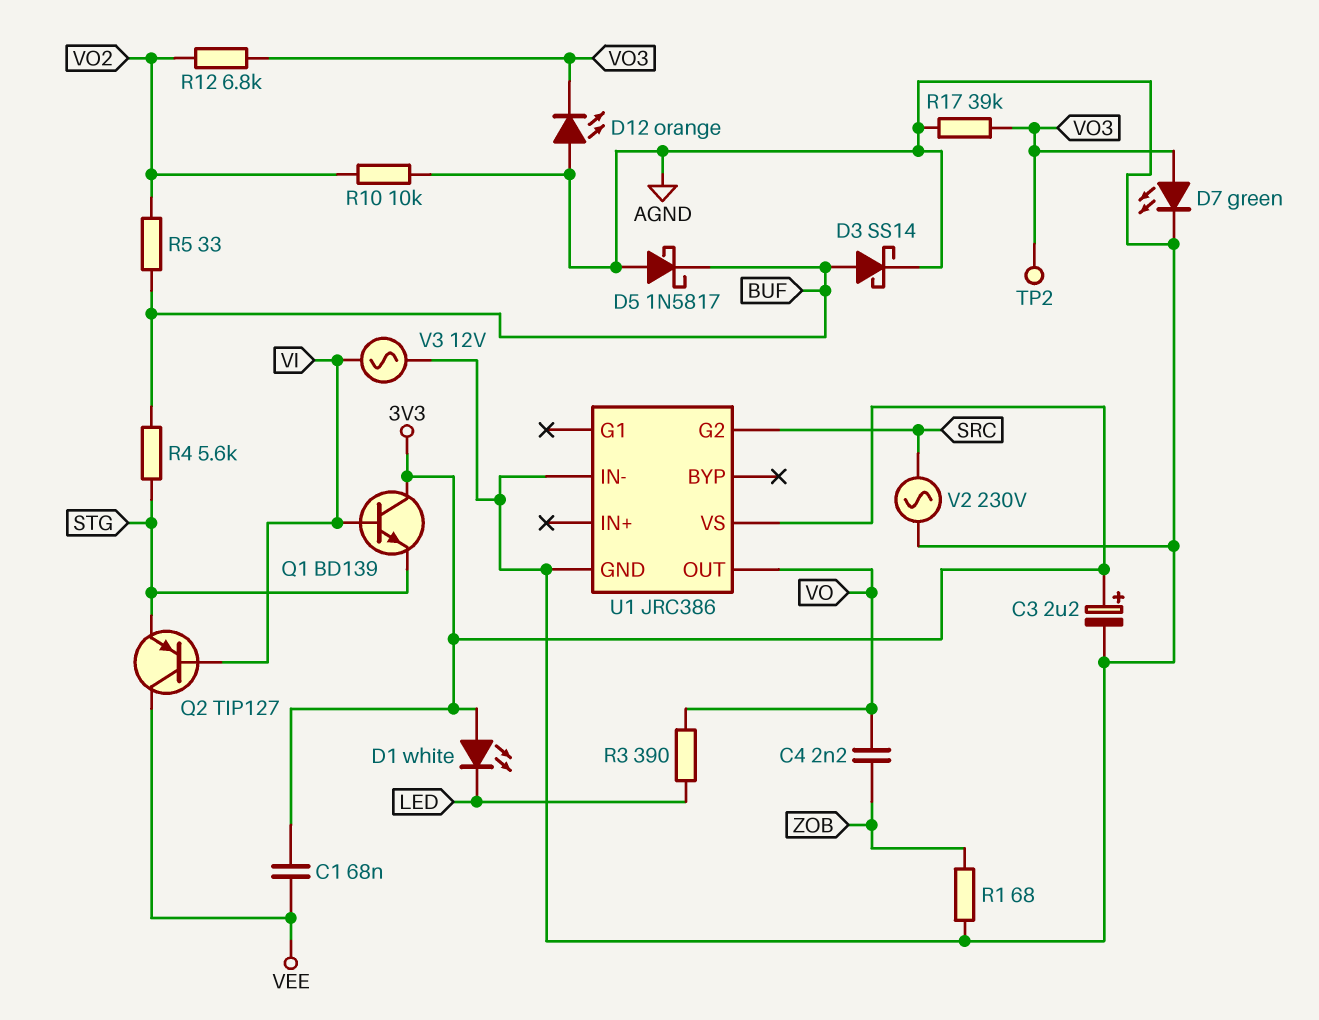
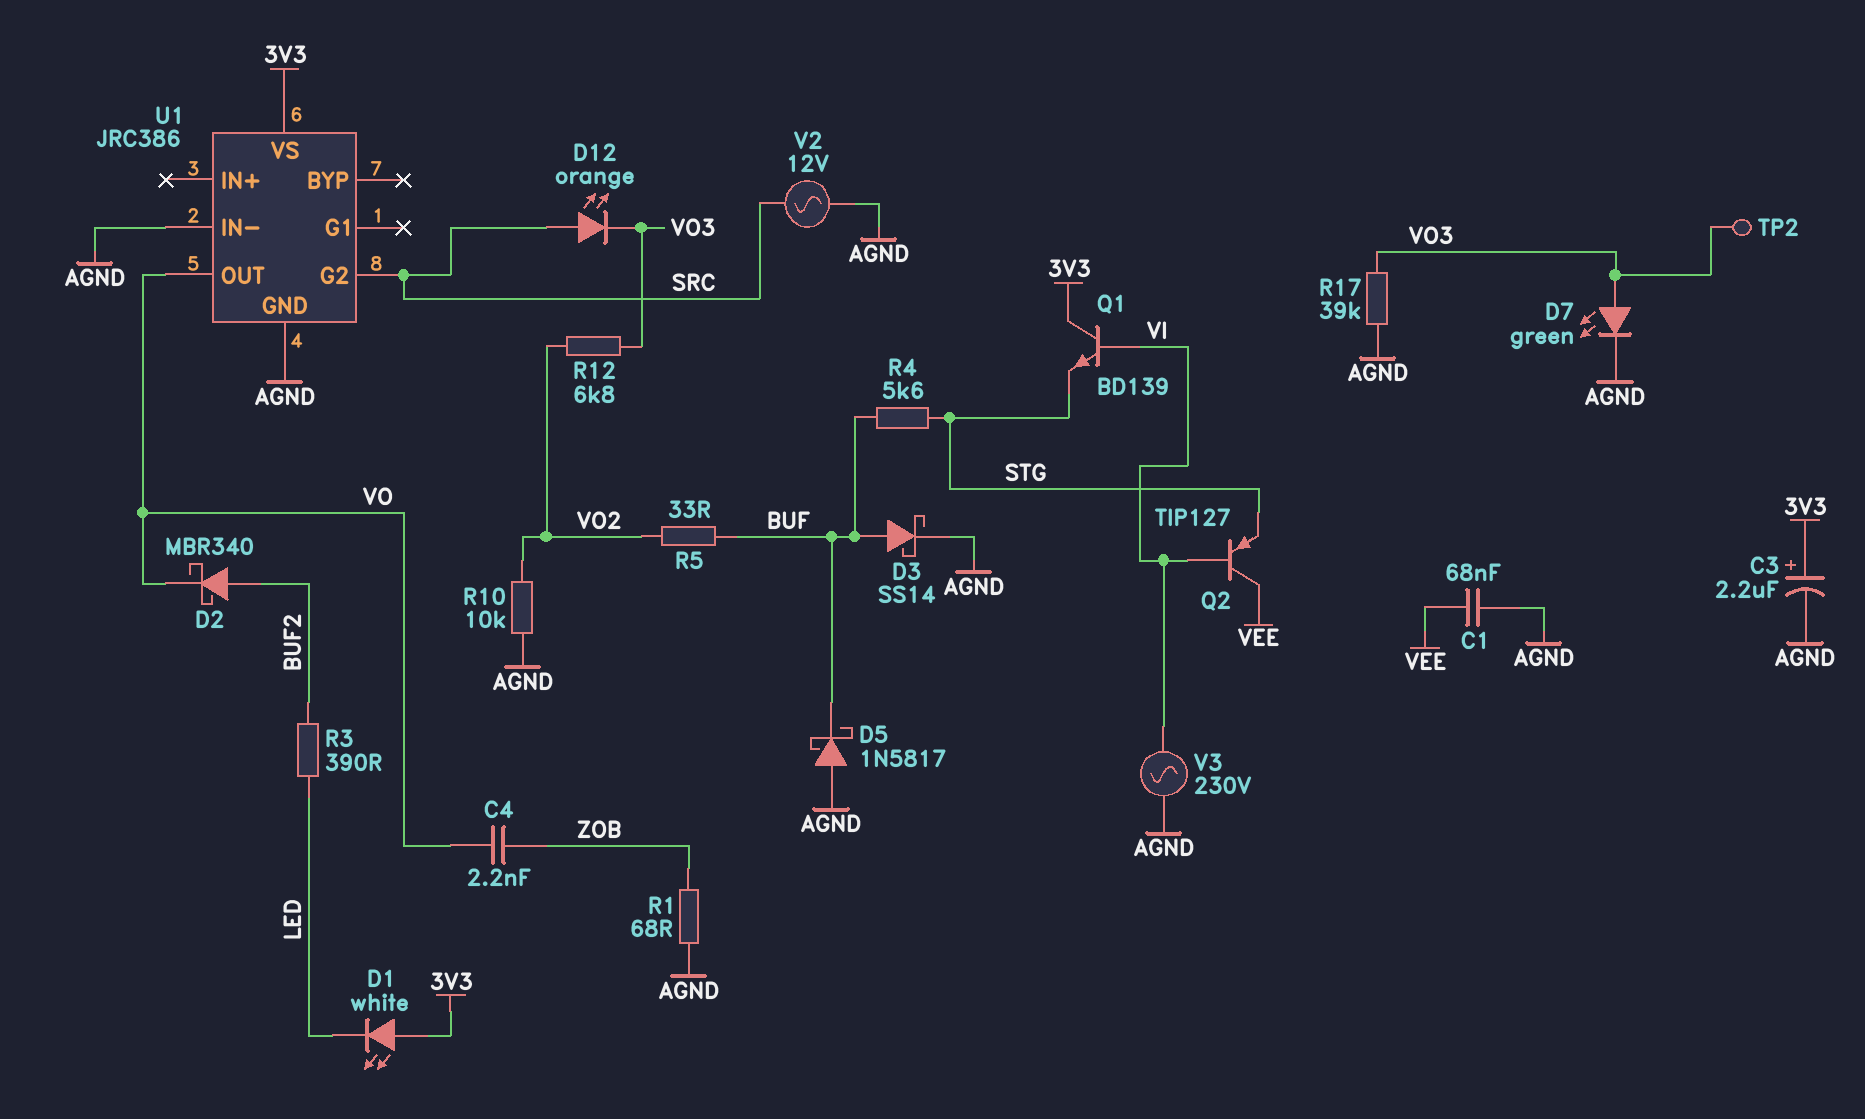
C1: 68nF (3V3, VEE) -> 68nF (AGND, VEE)
D2: none -> schottky MBR340 (A BUF2, K VO)
D12: LED orange (A AGND, K VO3) -> LED orange (A SRC, K VO3)
R3: 390 (LED, VO) -> 390 (BUF2, LED)
V2: AC 230V (AGND, SRC) -> AC 12V (AGND, SRC)
V3: AC 12V (AGND, VI) -> AC 230V (AGND, VI)

